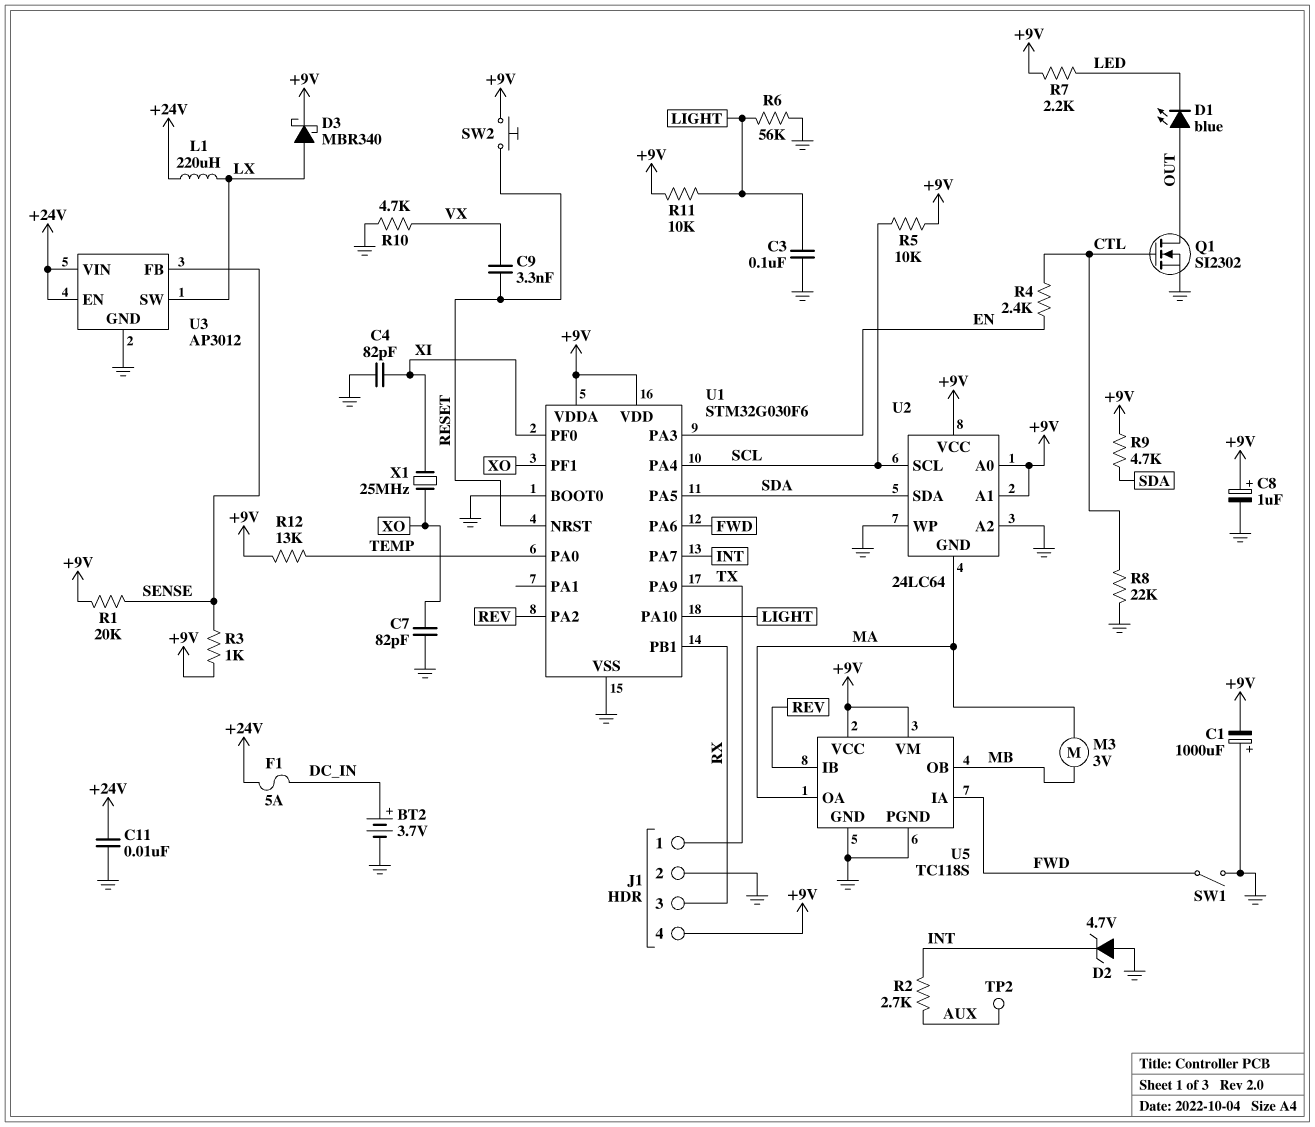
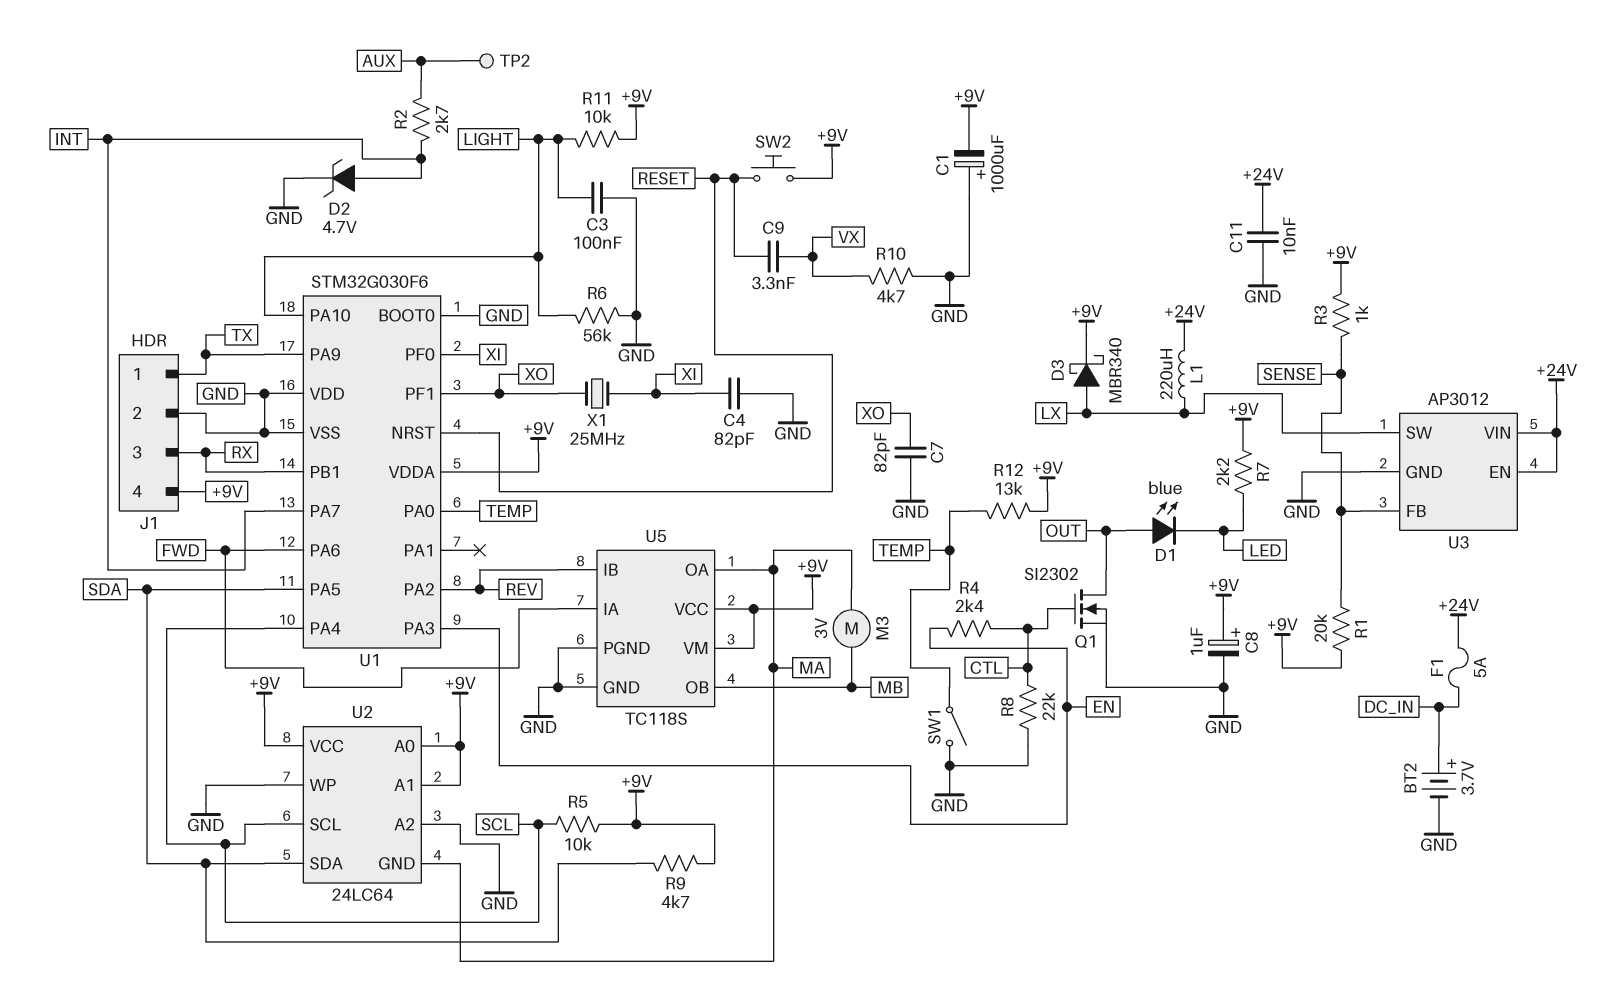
D2: zener 4.7V (A GND, K INT) -> zener 4.7V (A INT, K GND)
SW1: switch (FWD, GND) -> switch (GND, TEMP)
U1 pin VDD: +9V -> GND

